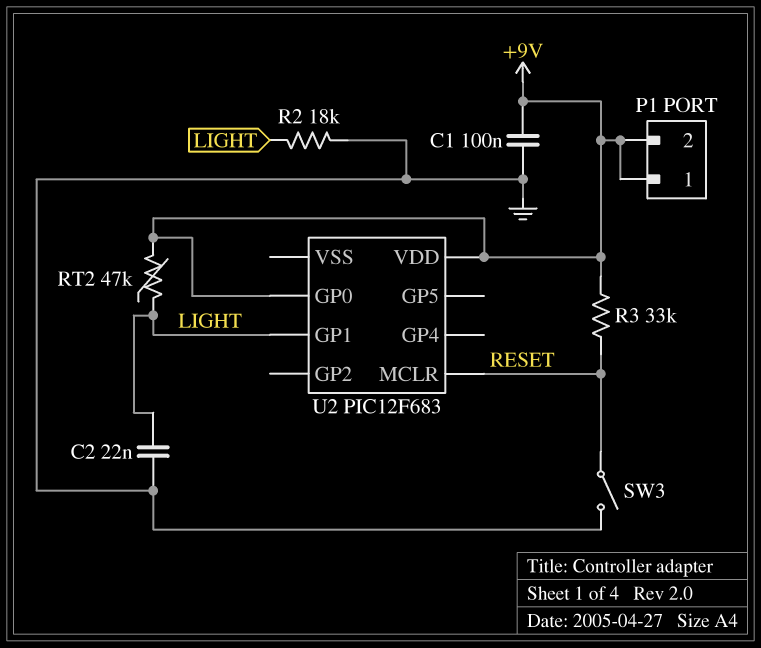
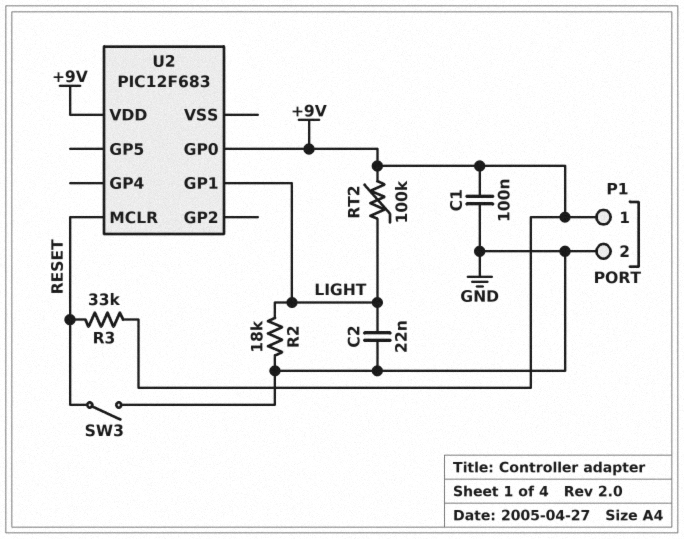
P1 pin 2: +9V -> GND
RT2: 47k (+9V, LIGHT) -> 100k (+9V, LIGHT)

